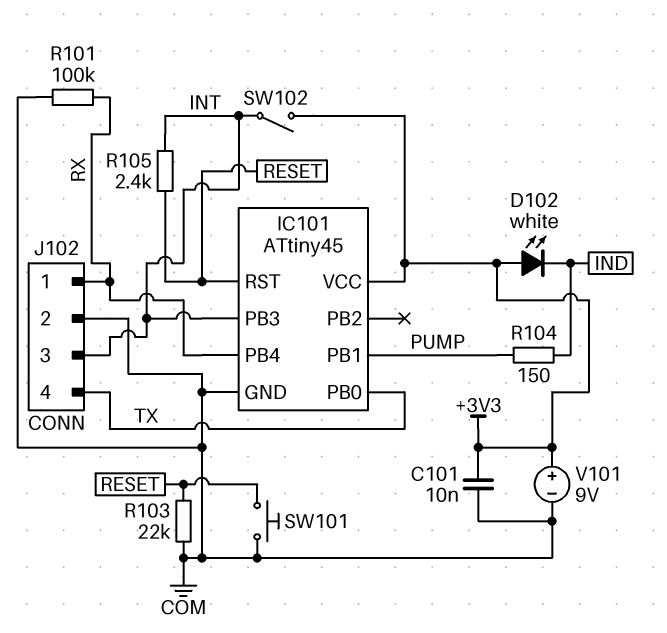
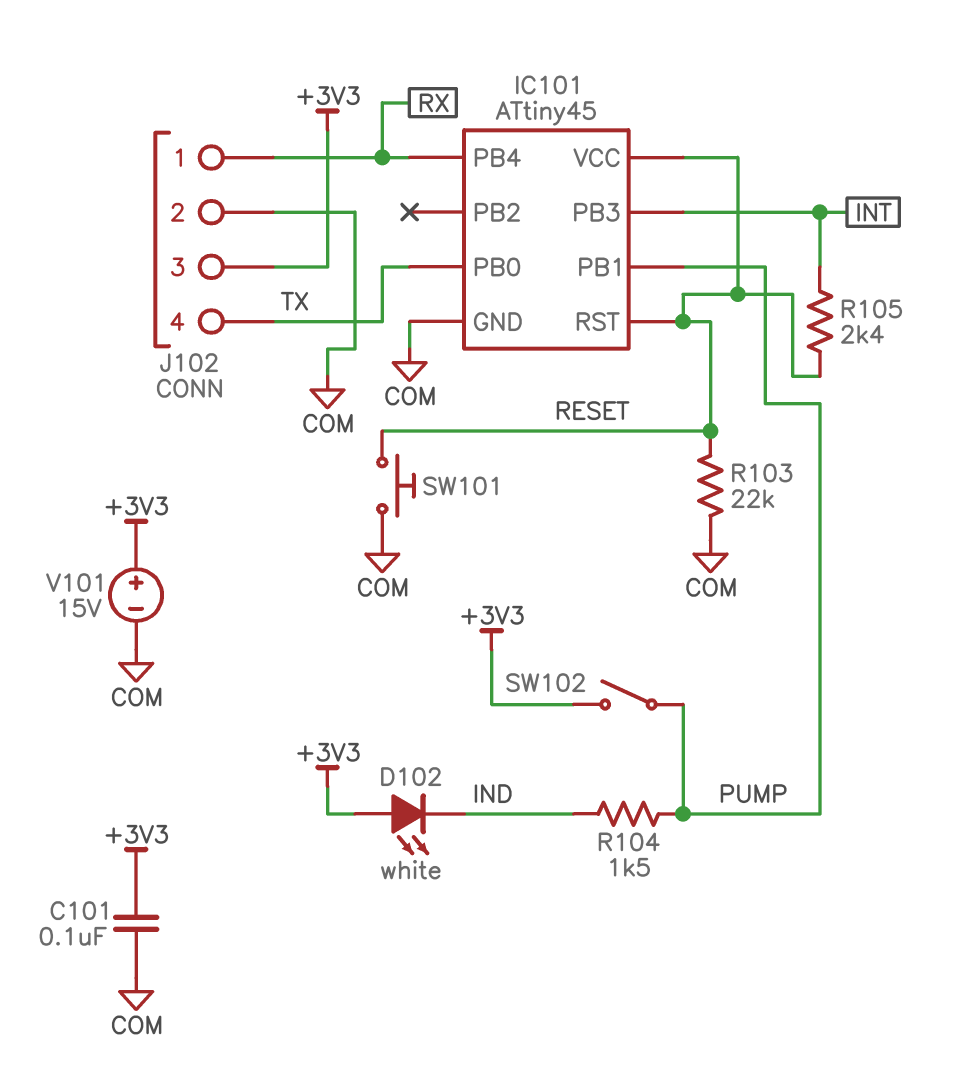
C101: 10nF (+3V3, COM) -> 100nF (+3V3, COM)
IC101 pin VCC: +3V3 -> RESET
J102 pin 3: INT -> +3V3
R101: 100k (COM, RX) -> none
R104: 150 (IND, PUMP) -> 1.5k (IND, PUMP)
SW102: switch (+3V3, INT) -> switch (+3V3, PUMP)
V101: 9V (plus +3V3, minus COM) -> 15V (plus +3V3, minus COM)

